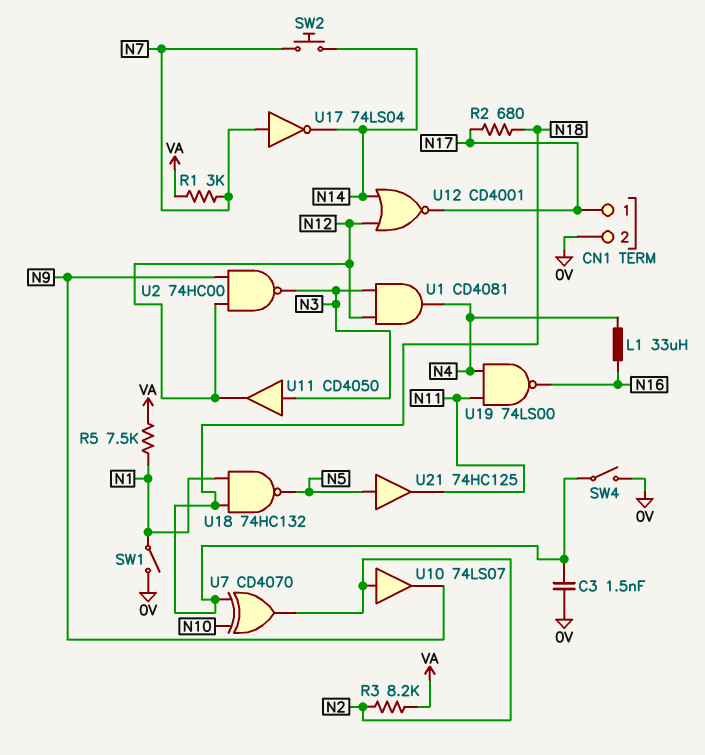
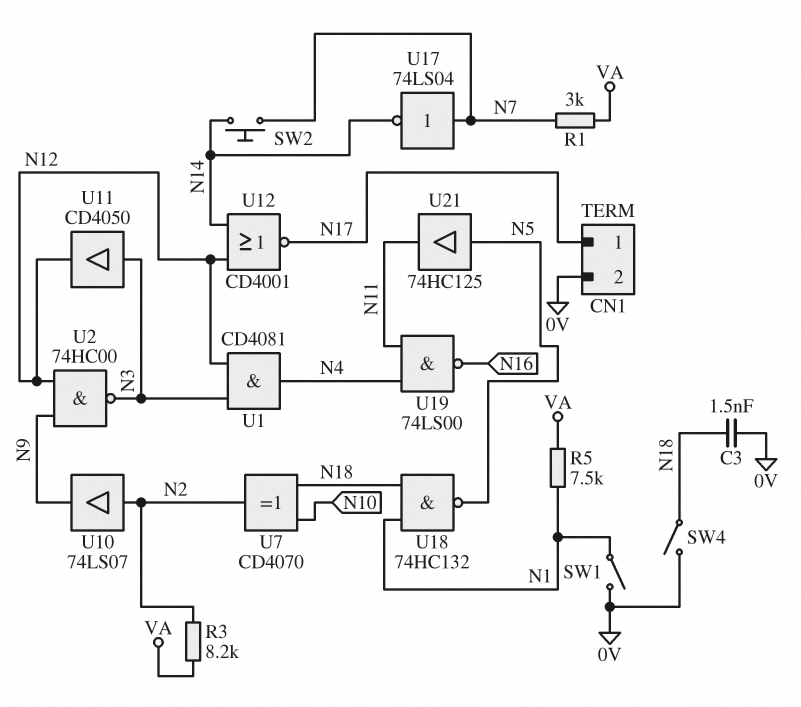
L1: 33uH (N4, N16) -> none
R2: 680 (N17, N18) -> none

